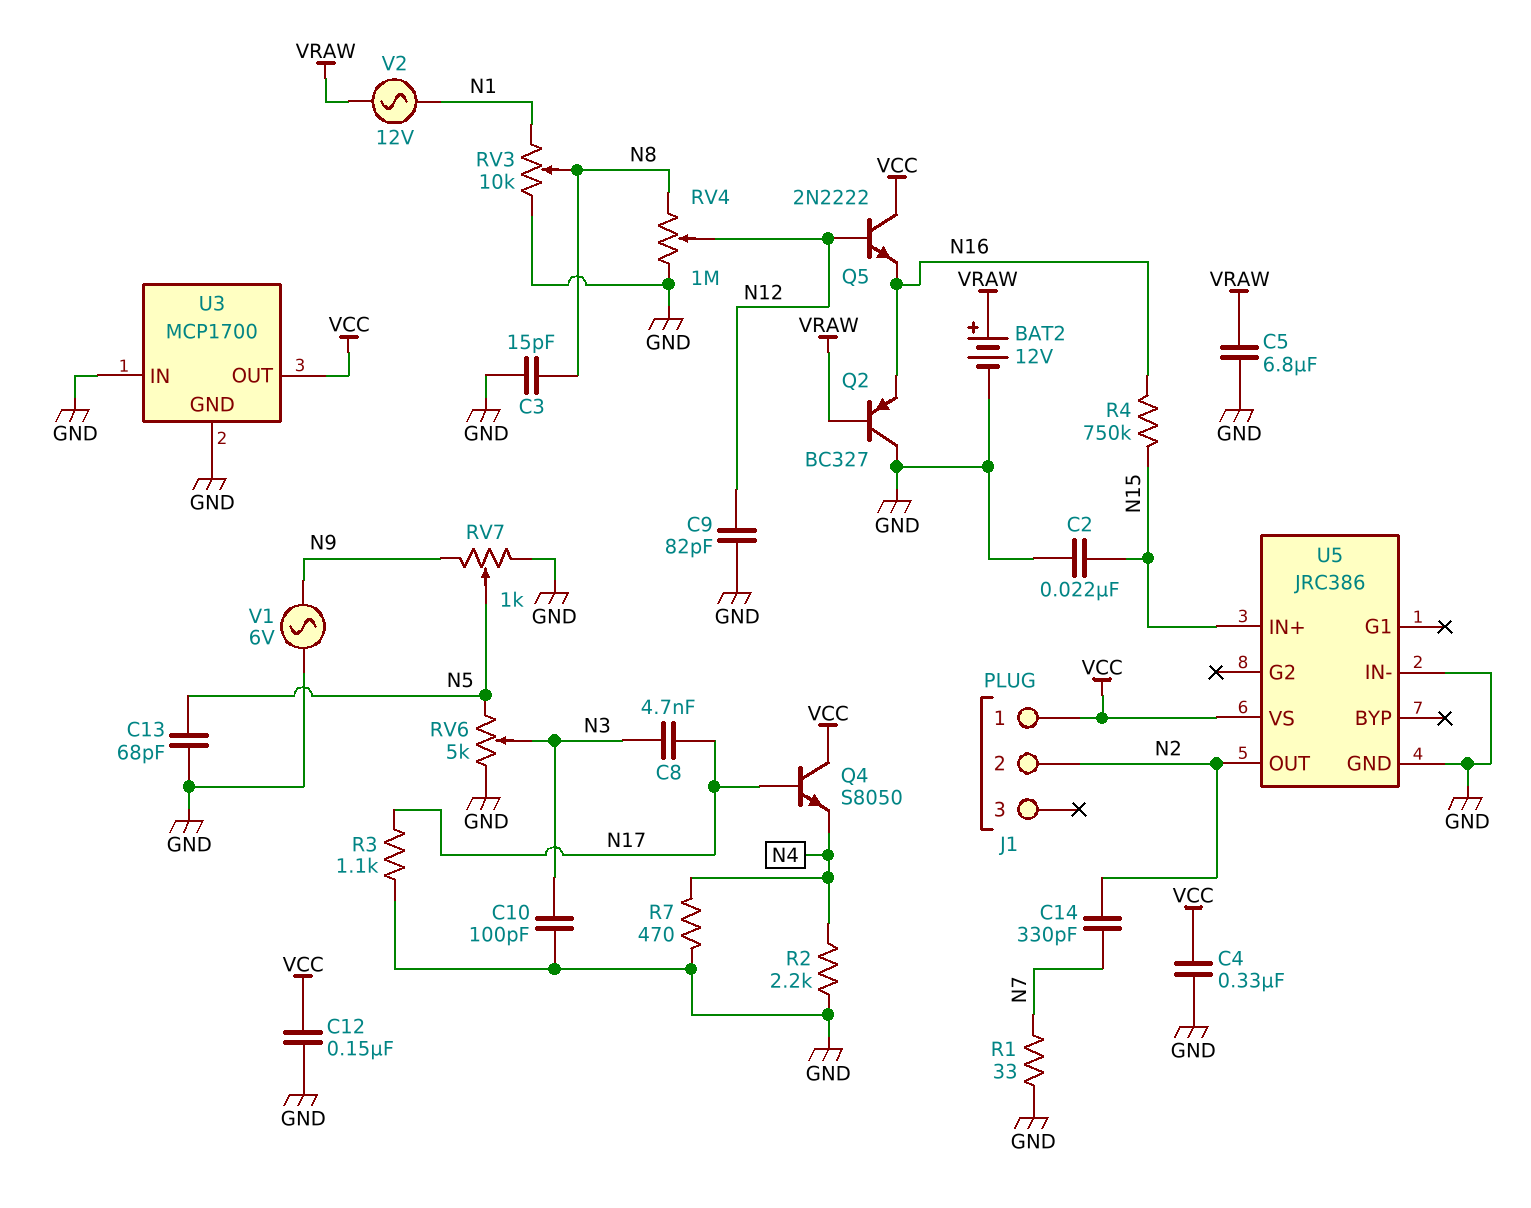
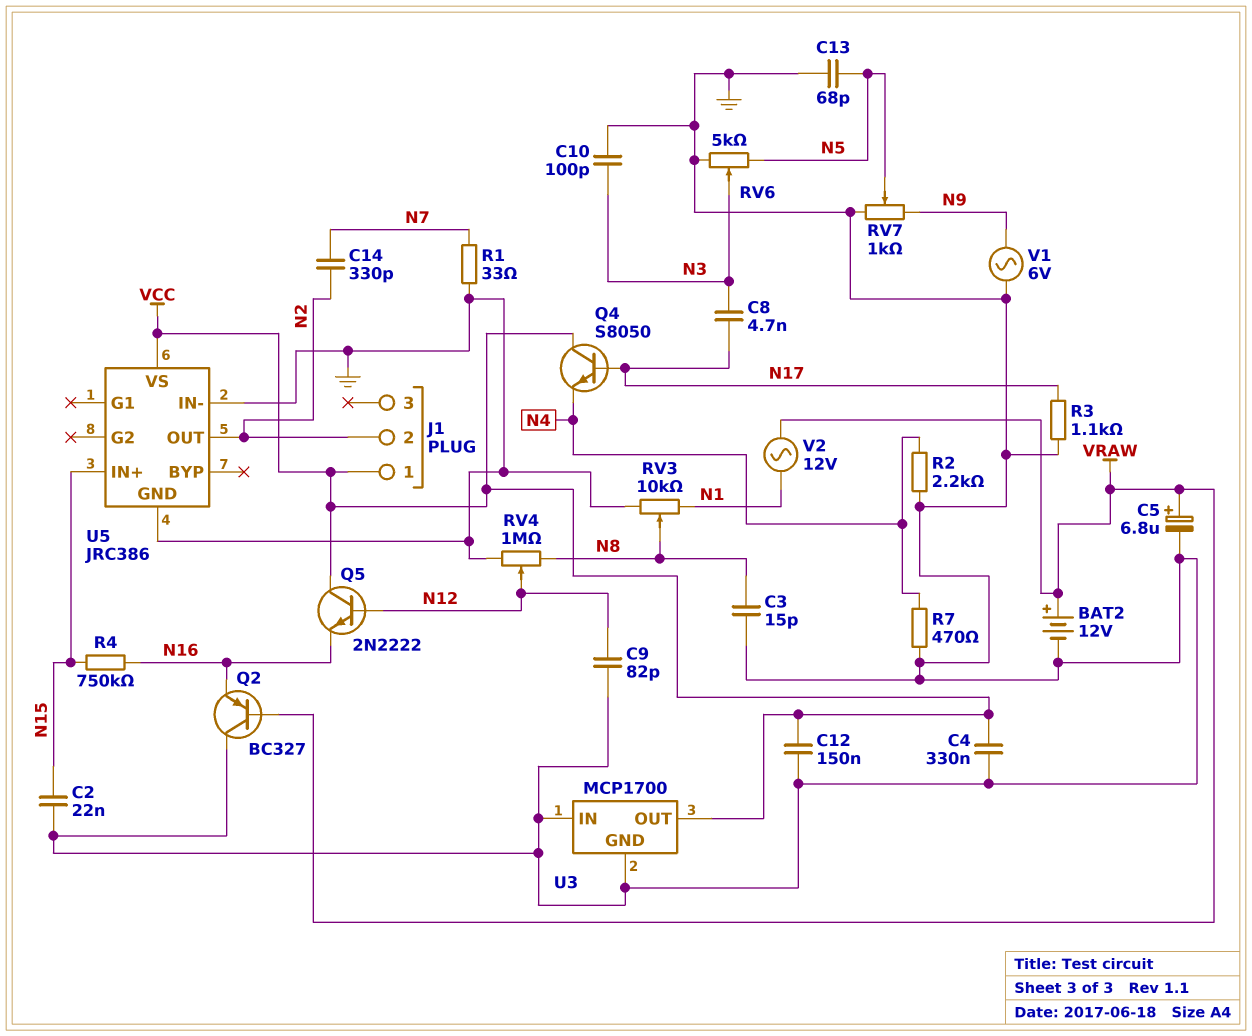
C5: 6.8uF (GND, VRAW) -> 6.8uF (plus VRAW, minus GND)

